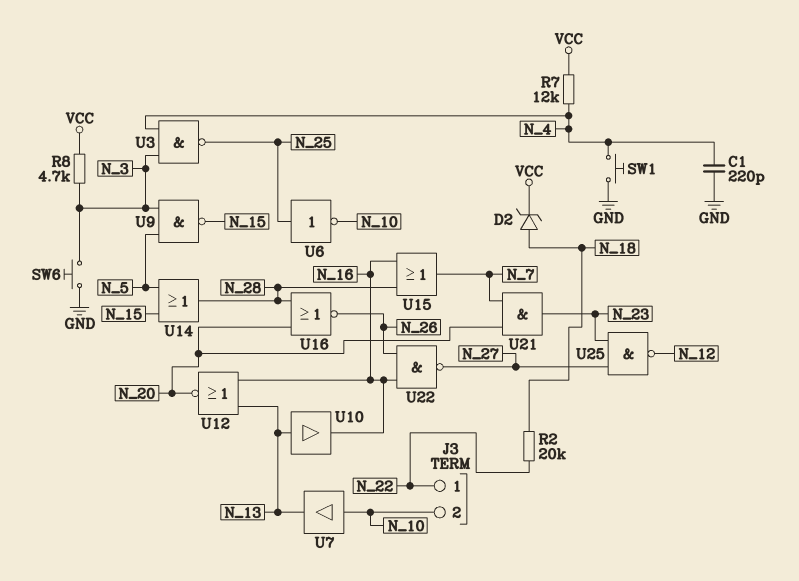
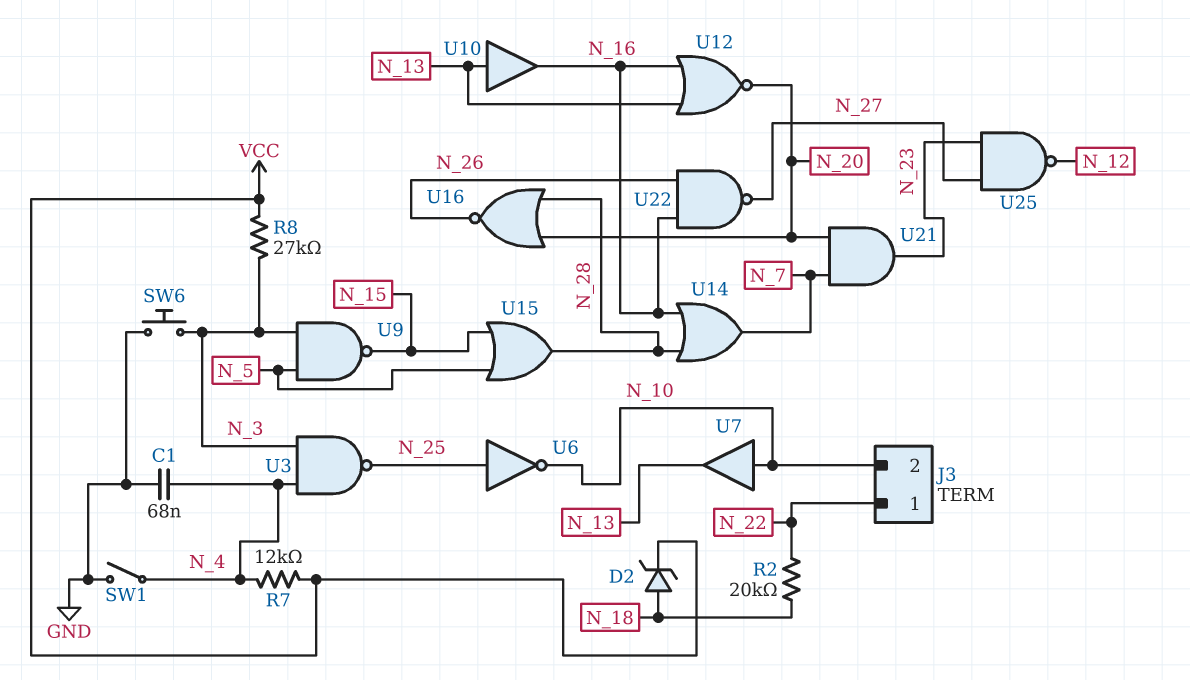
C1: 220pF (GND, N_4) -> 68nF (GND, N_4)
R8: 4.7k (N_3, VCC) -> 27k (N_3, VCC)
SW1: button (GND, N_4) -> switch (GND, N_4)
U14: OR (in N_5, in N_15, out N_28) -> OR (in N_16, in N_28, out N_7)
U15: OR (in N_16, in N_28, out N_7) -> OR (in N_5, in N_15, out N_28)

